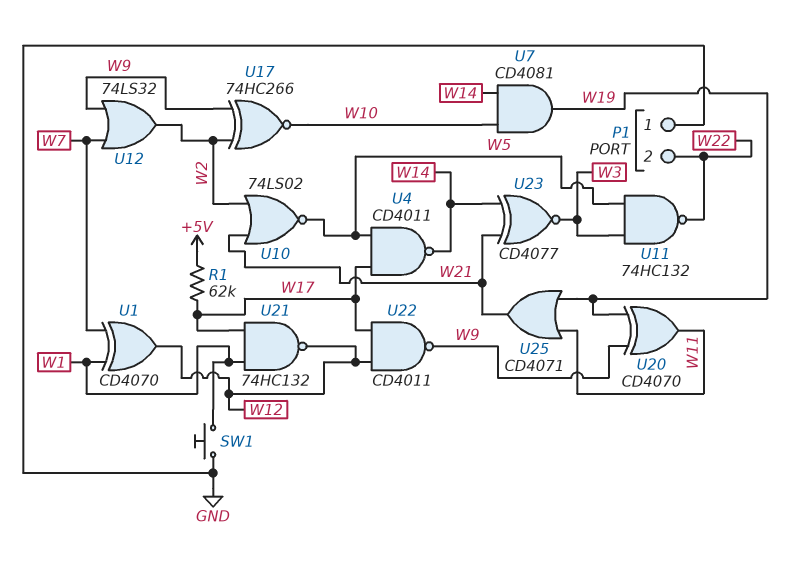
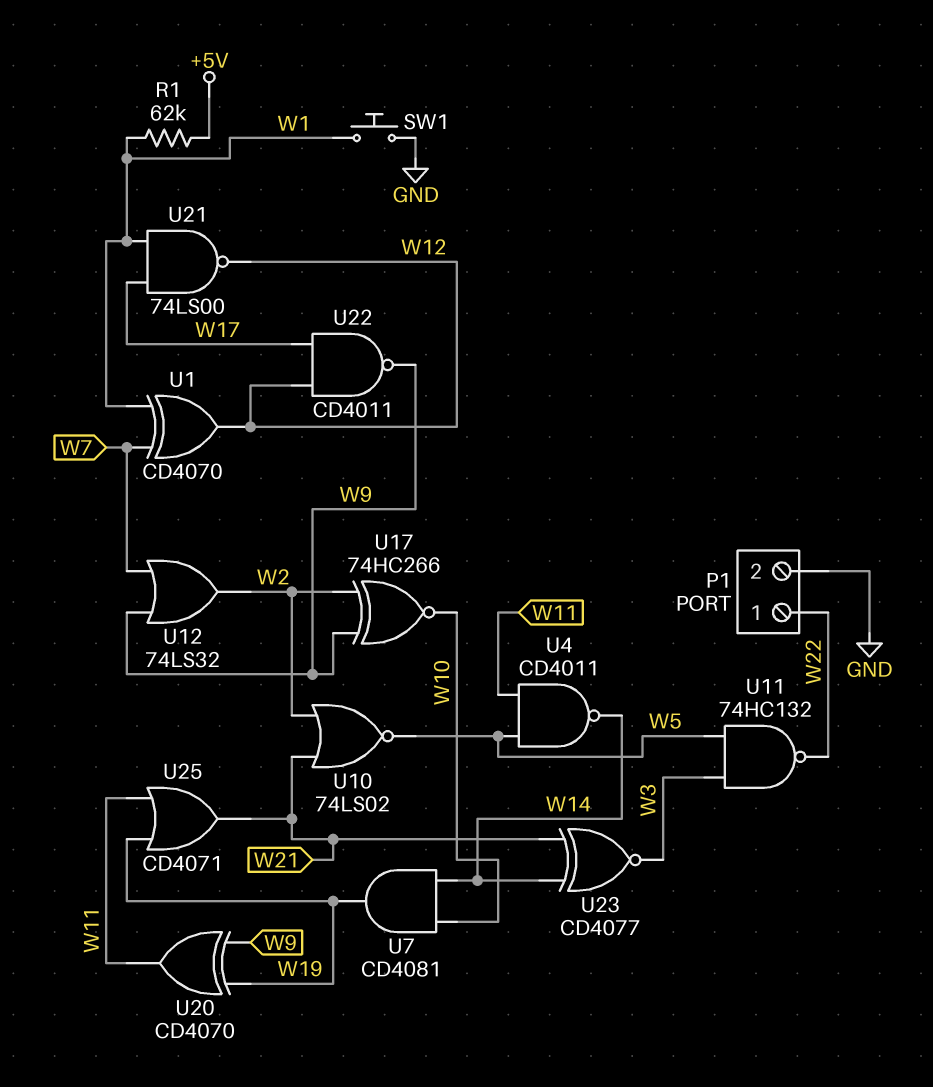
P1 pin 1: GND -> W22
P1 pin 2: W22 -> GND
R1: 62k (+5V, W17) -> 62k (+5V, W1)
U4: NAND CD4011 (in W5, in W17, out W14) -> NAND CD4011 (in W5, in W11, out W14)
U21: NAND 74HC132 (in W1, in W17, out W12) -> NAND 74LS00 (in W1, in W17, out W12)

